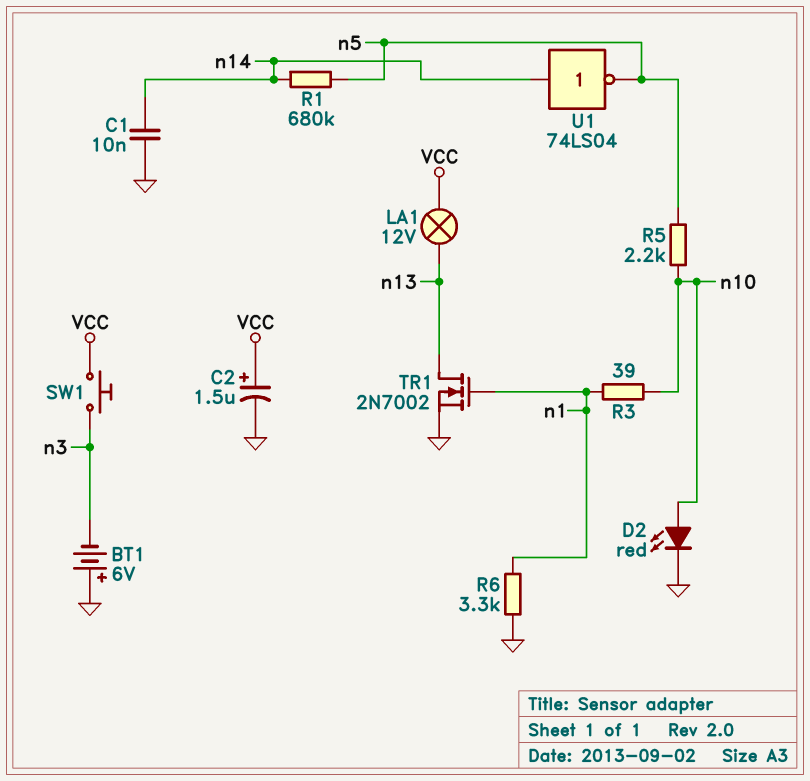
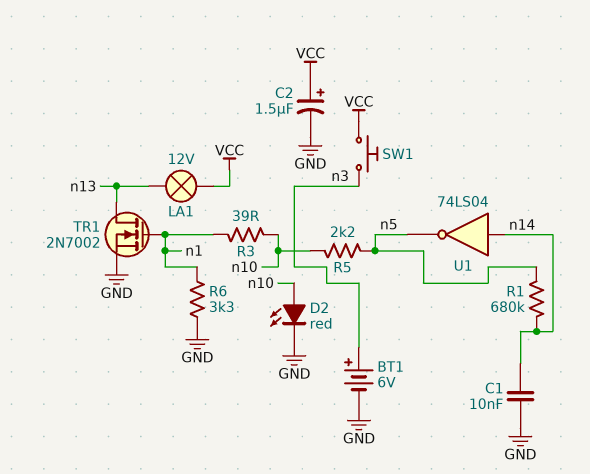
BT1: 6V (plus GND, minus n3) -> 6V (plus n3, minus GND)

